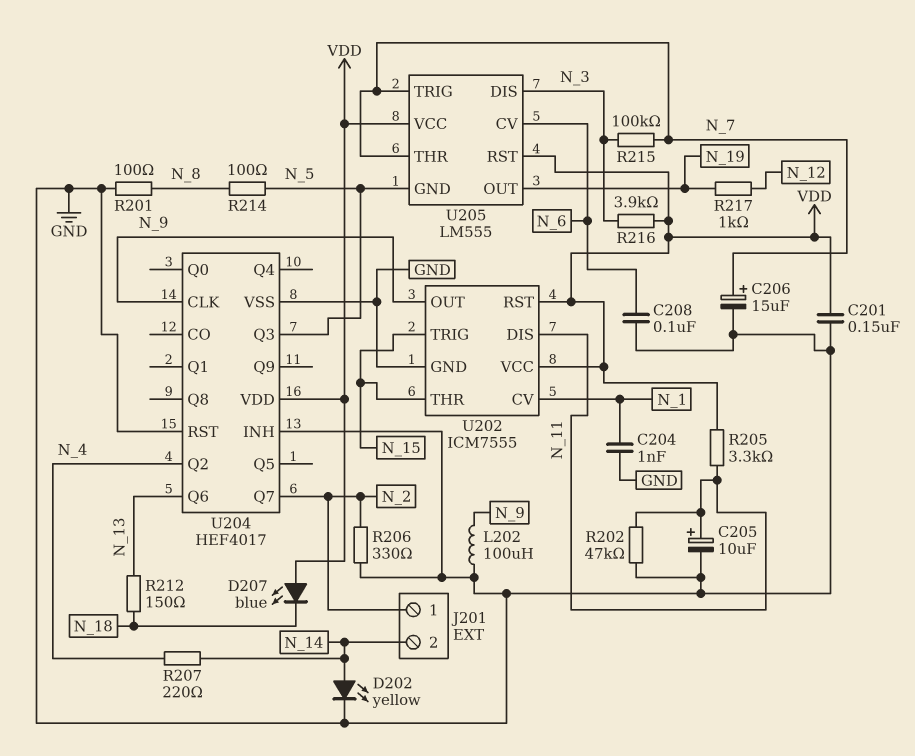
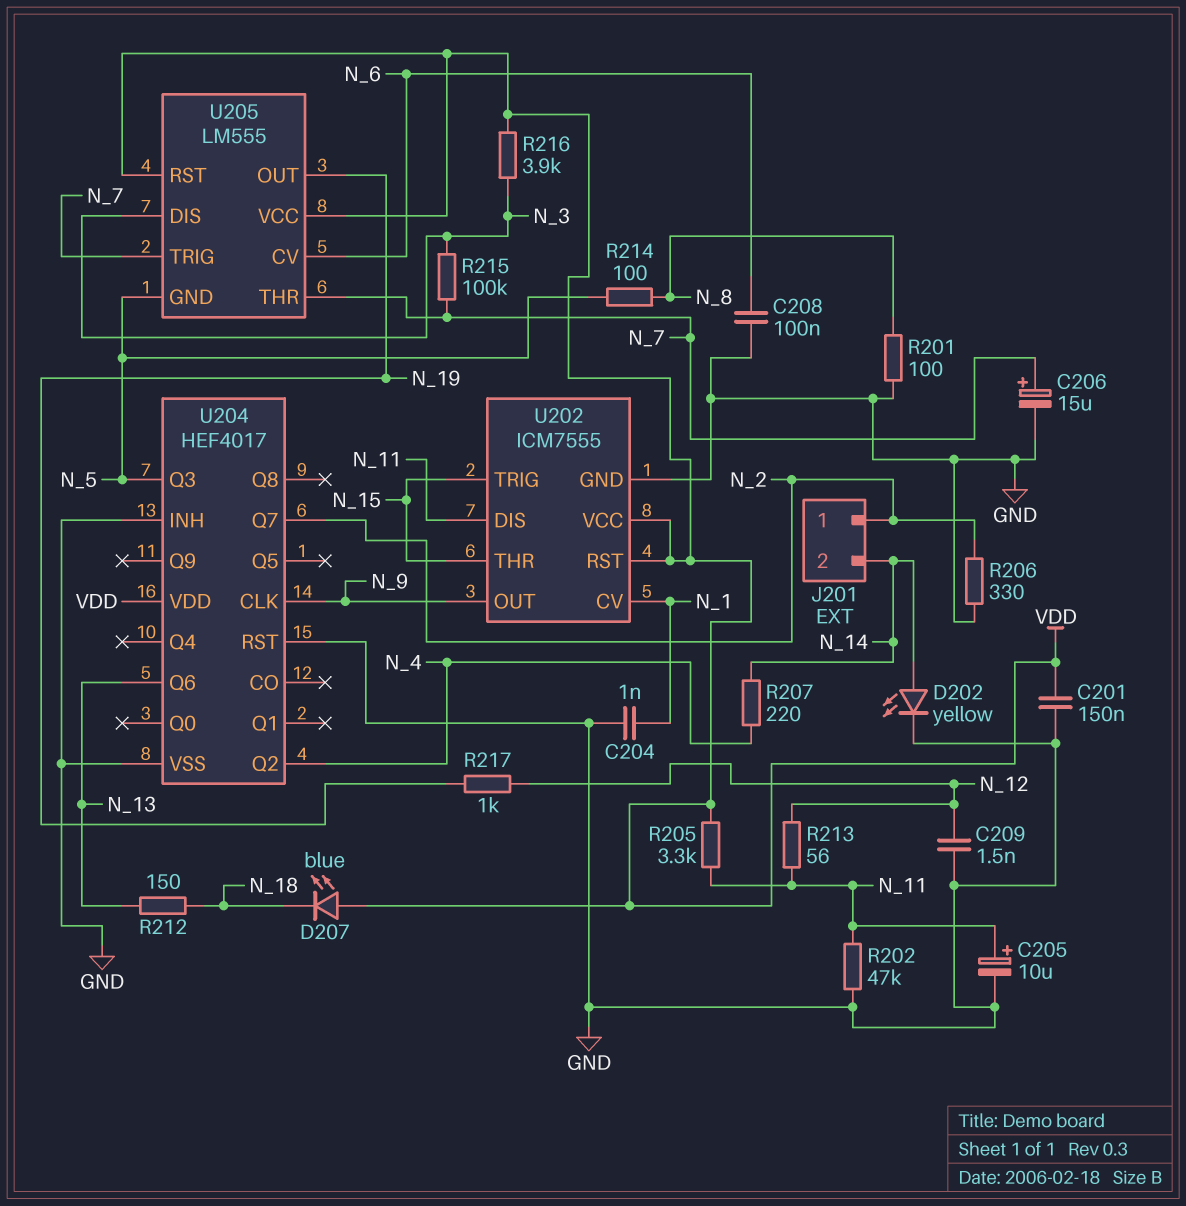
C209: none -> 1.5nF (GND, N_12)
L202: 100uH (GND, N_9) -> none
R213: none -> 56 (N_11, N_12)

